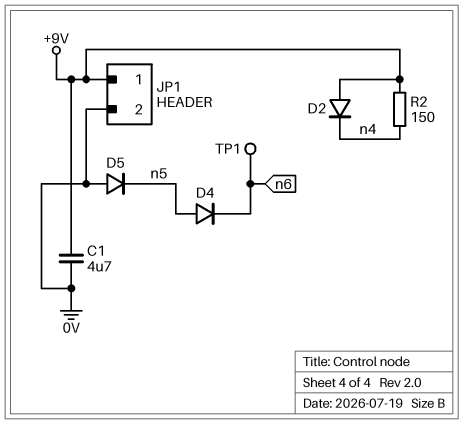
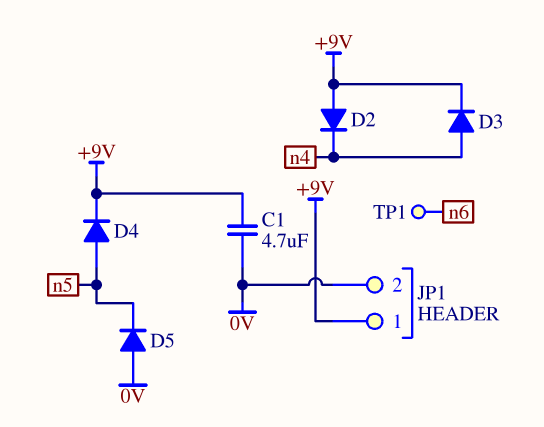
D3: none -> diode (A n4, K +9V)
D4: diode (A n5, K n6) -> diode (A n5, K +9V)
R2: 150 (+9V, n4) -> none

